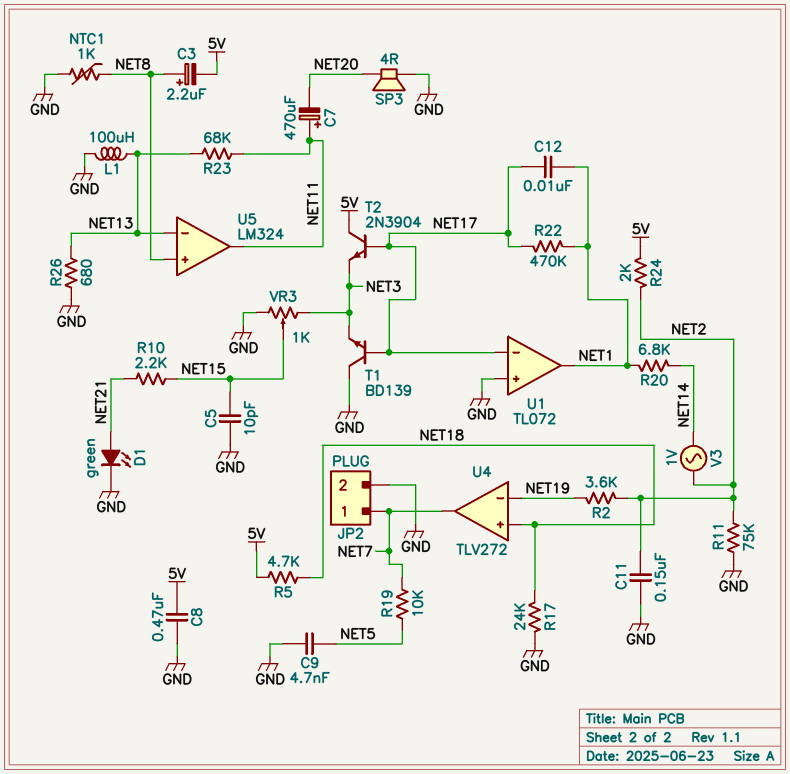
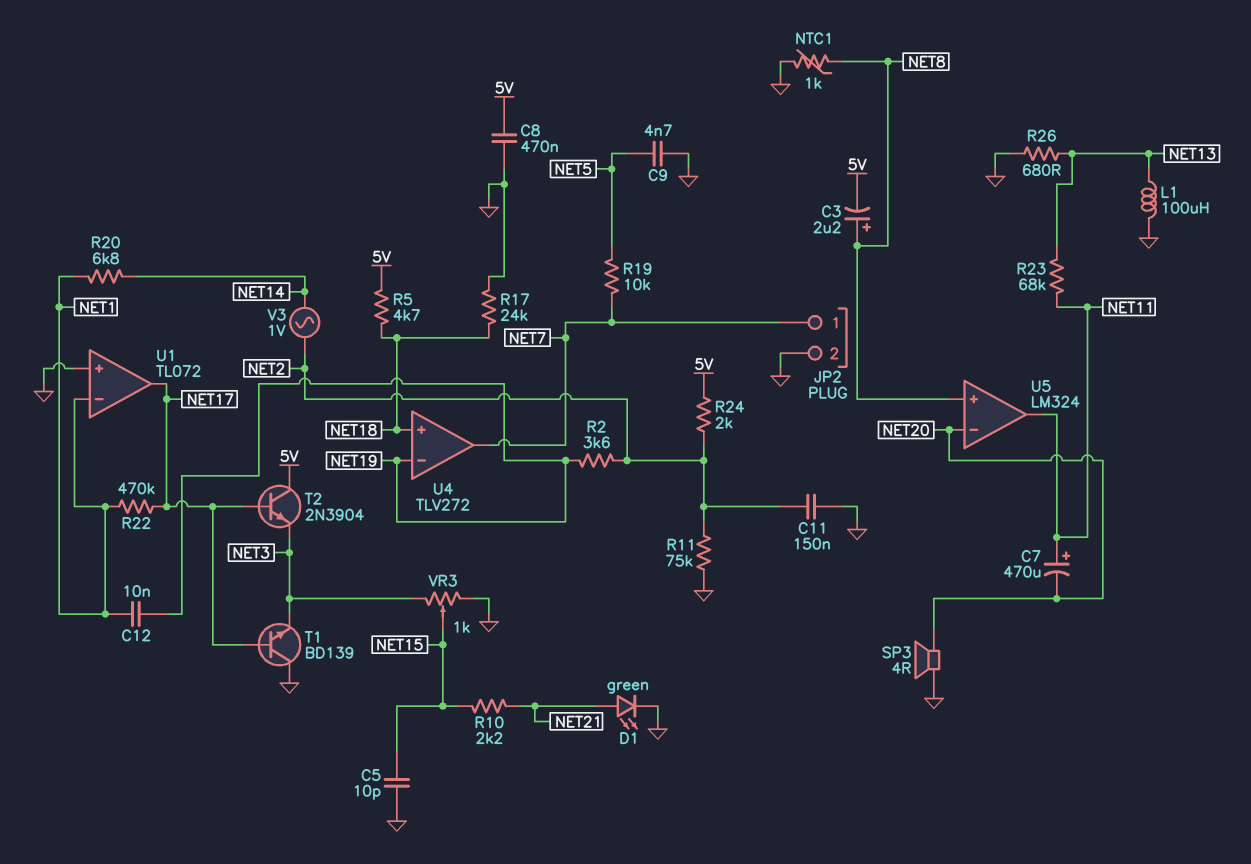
C12: 10nF (NET1, NET17) -> 10nF (NET1, NET19)
U1 pin in-: NET17 -> NET1
U1 pin out: NET1 -> NET17
U5 pin in-: NET13 -> NET20

